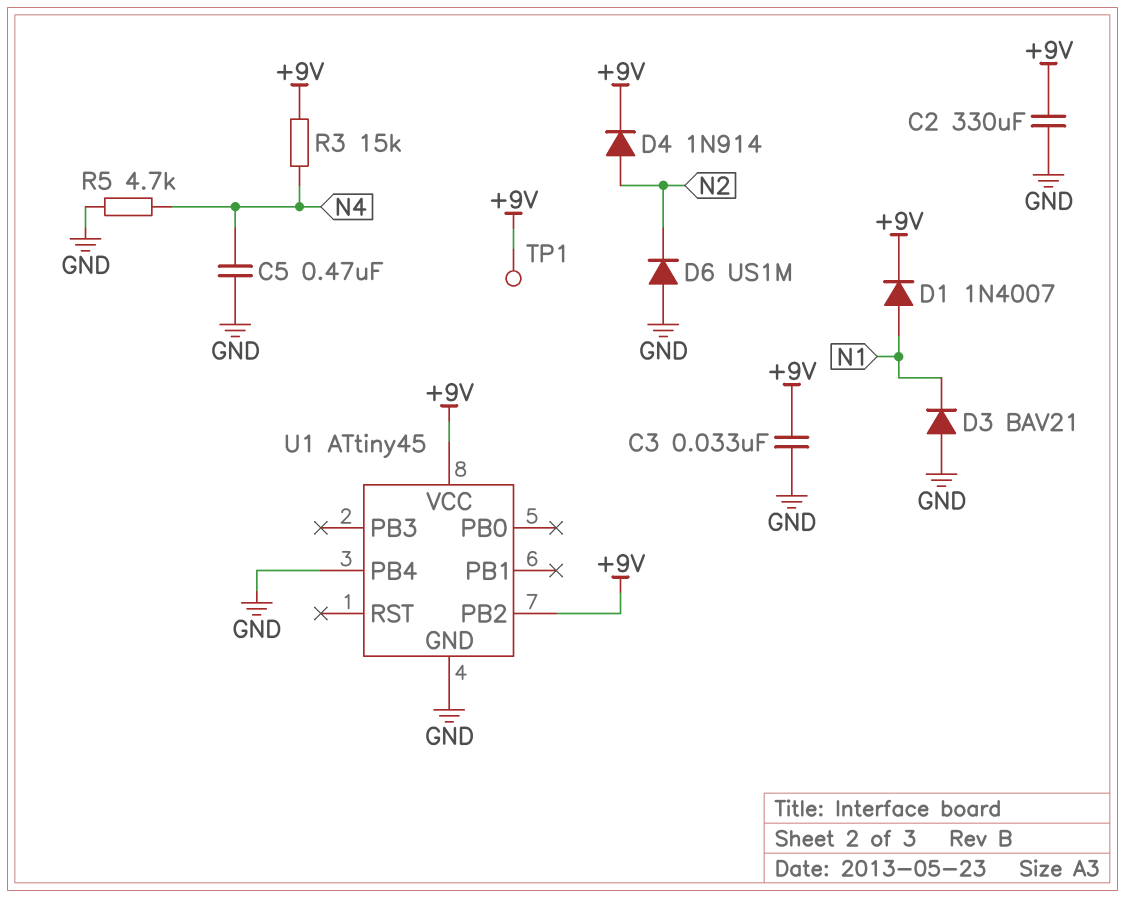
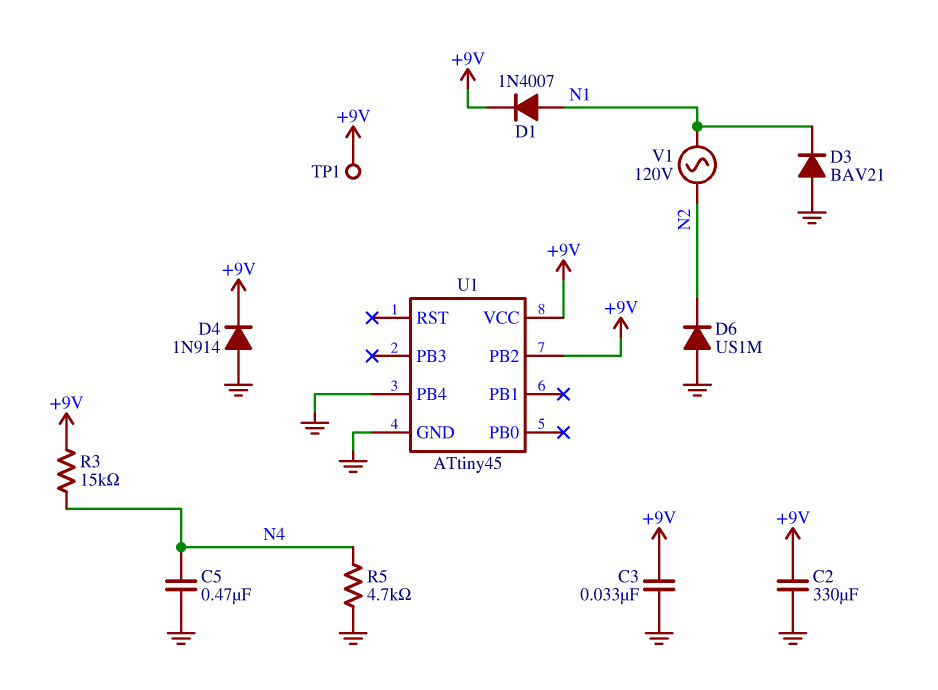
D4: diode 1N914 (A N2, K +9V) -> diode 1N914 (A GND, K +9V)
V1: none -> AC 120V (N1, N2)

